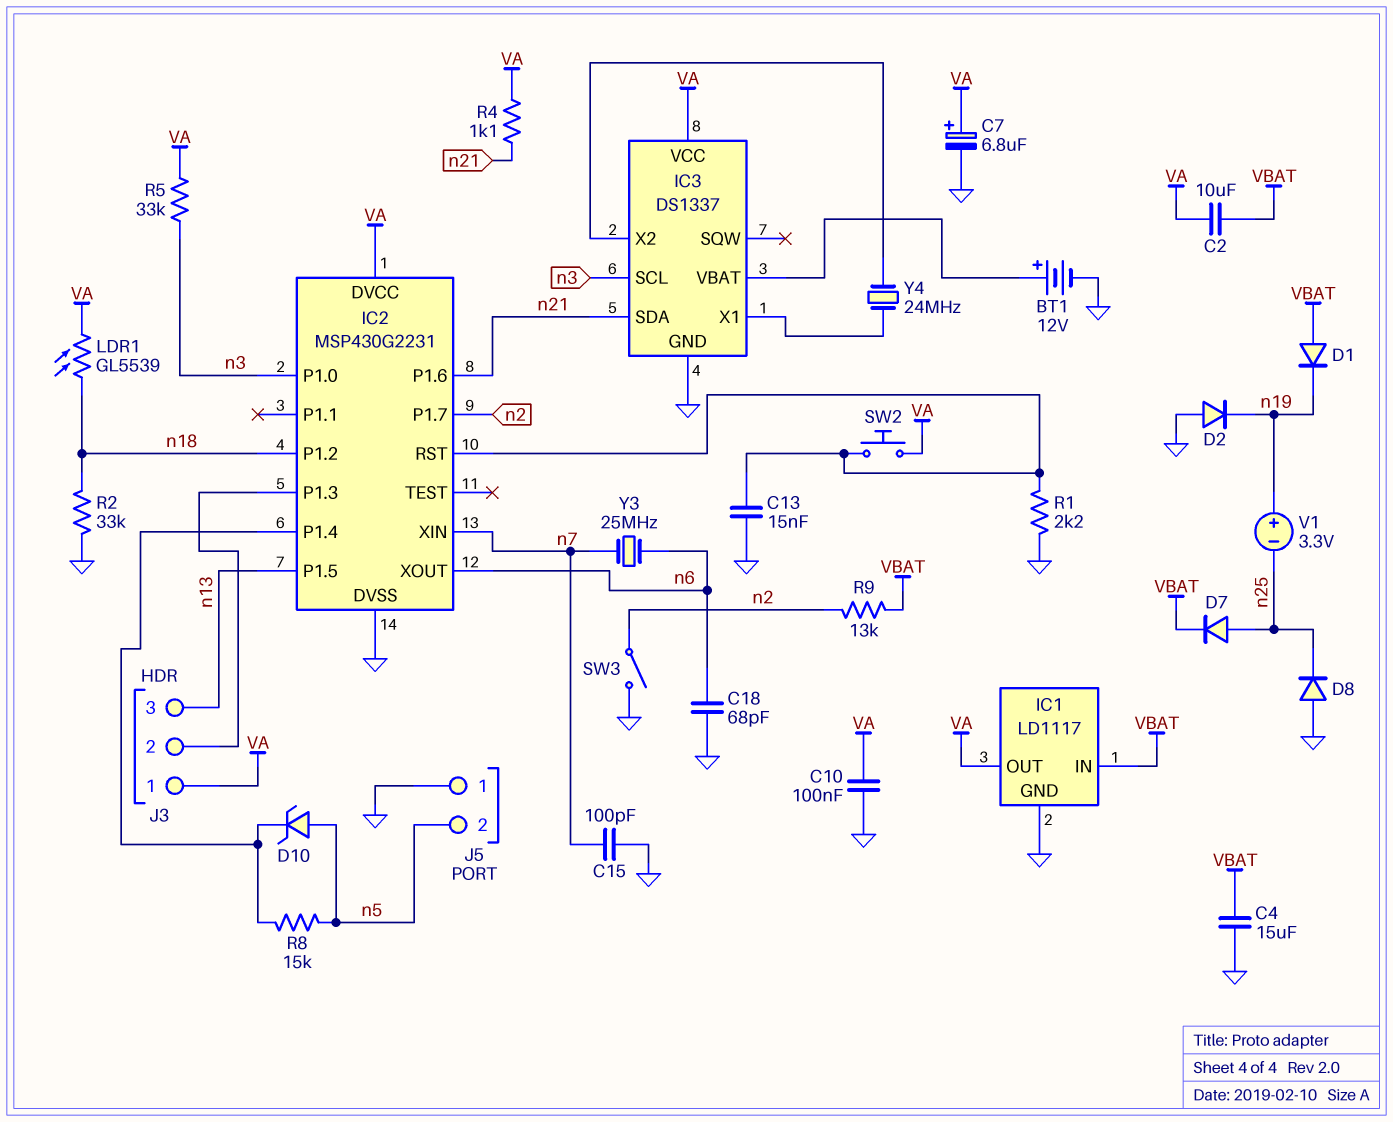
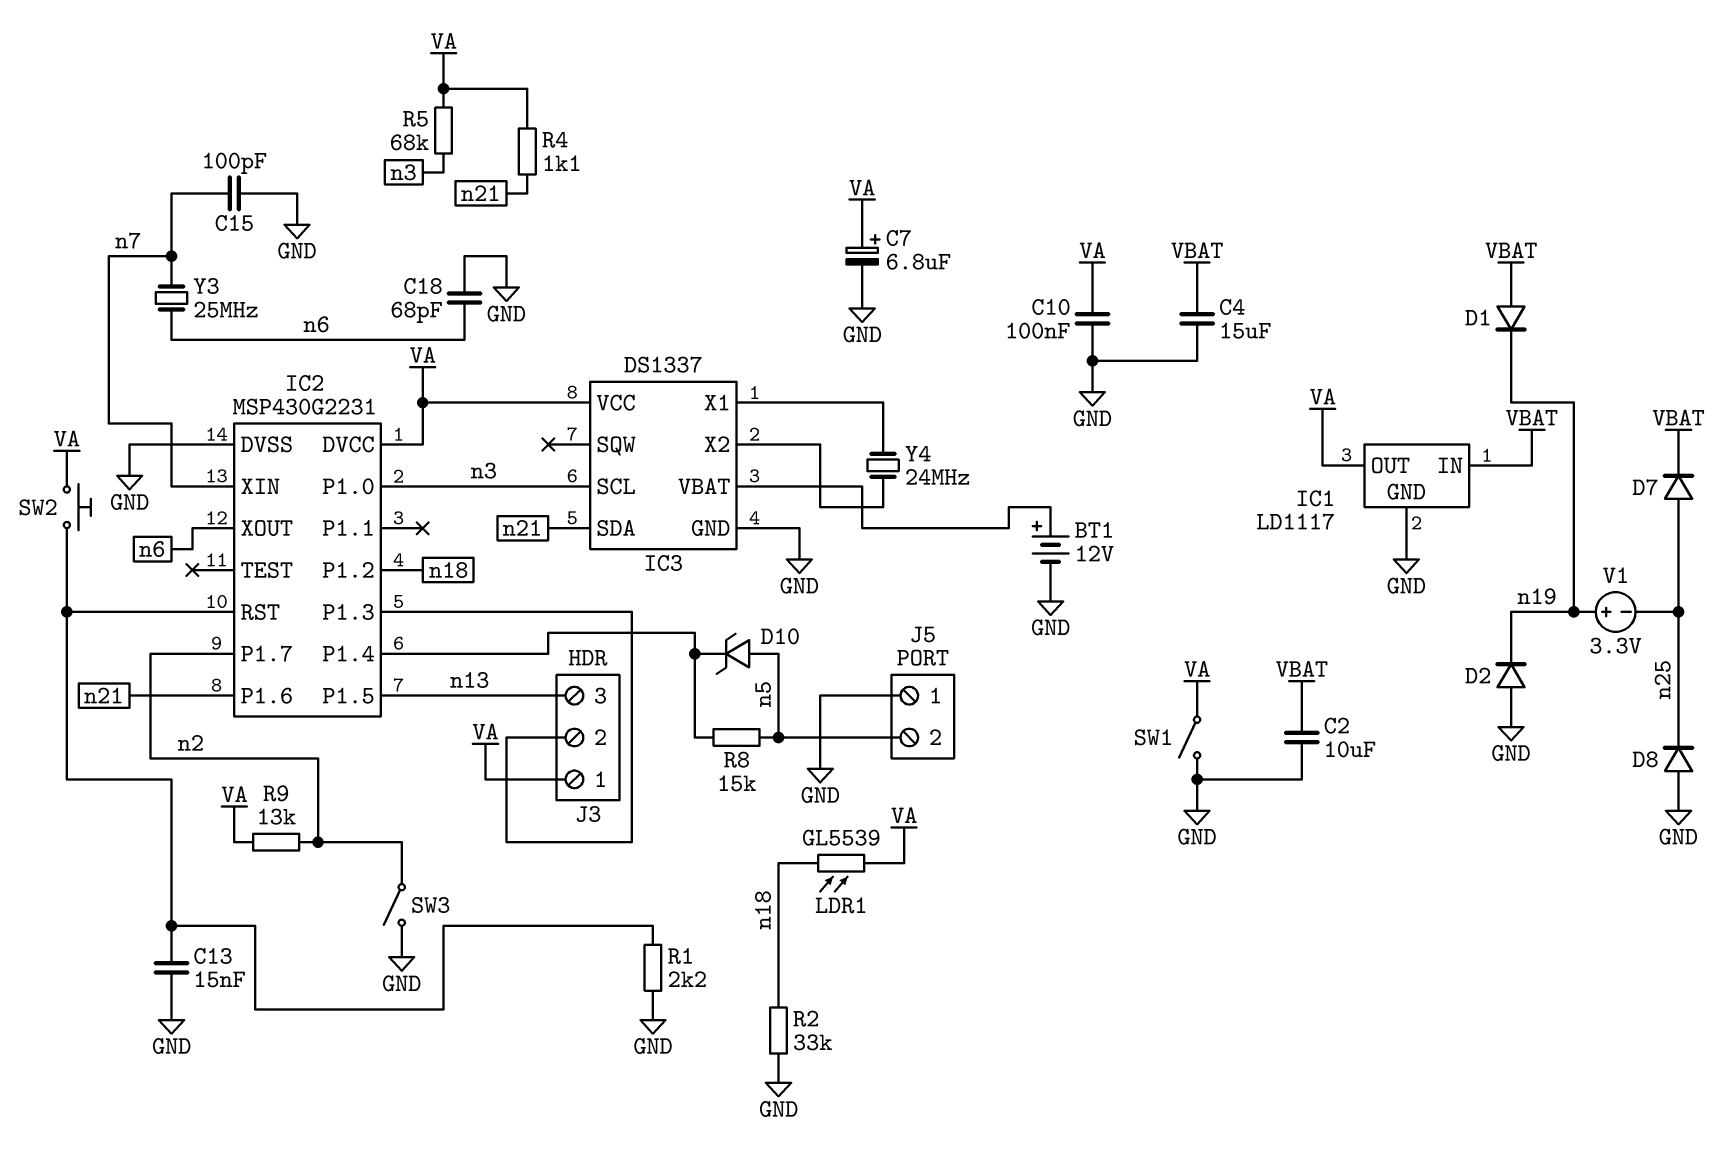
C2: 10uF (VA, VBAT) -> 10uF (GND, VBAT)
R5: 33k (VA, n3) -> 68k (VA, n3)
R9: 13k (VBAT, n2) -> 13k (VA, n2)
SW1: none -> switch (GND, VA)

